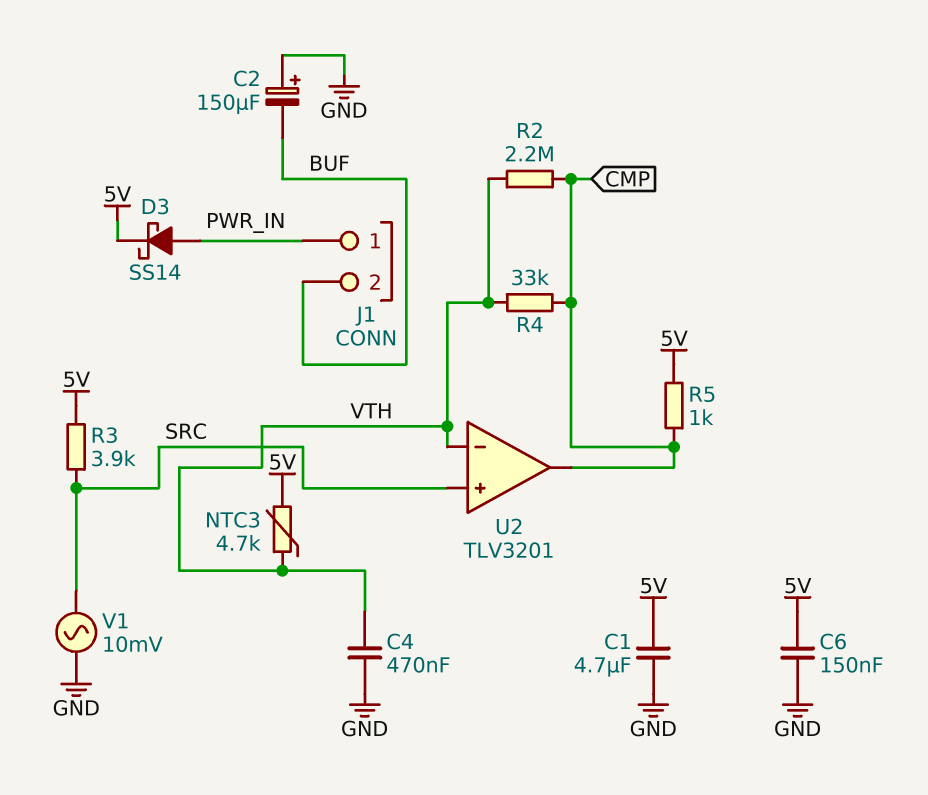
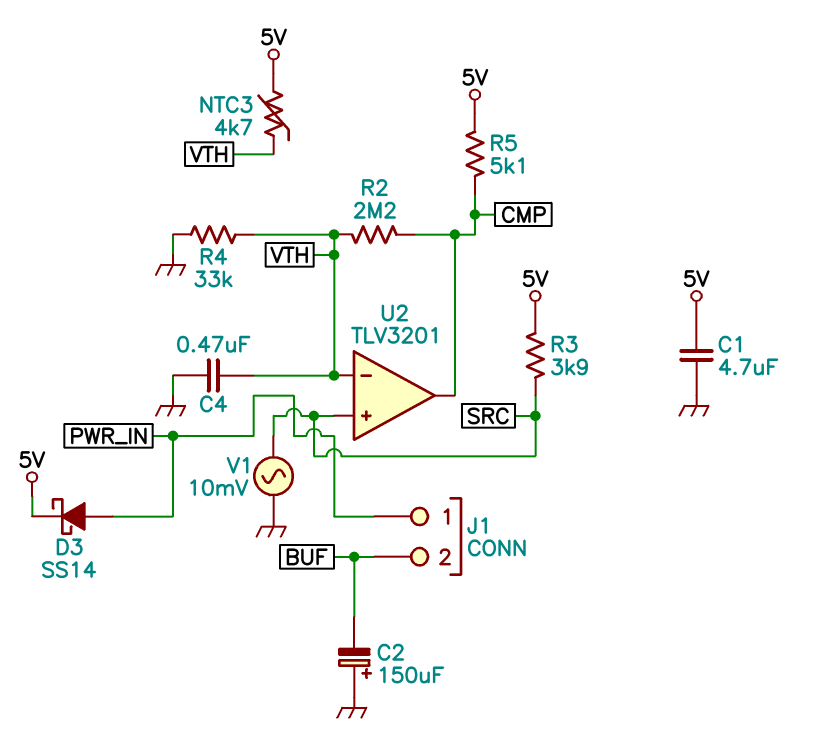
C6: 150nF (5V, GND) -> none
R4: 33k (CMP, VTH) -> 33k (GND, VTH)
R5: 1k (5V, CMP) -> 5.1k (5V, CMP)

